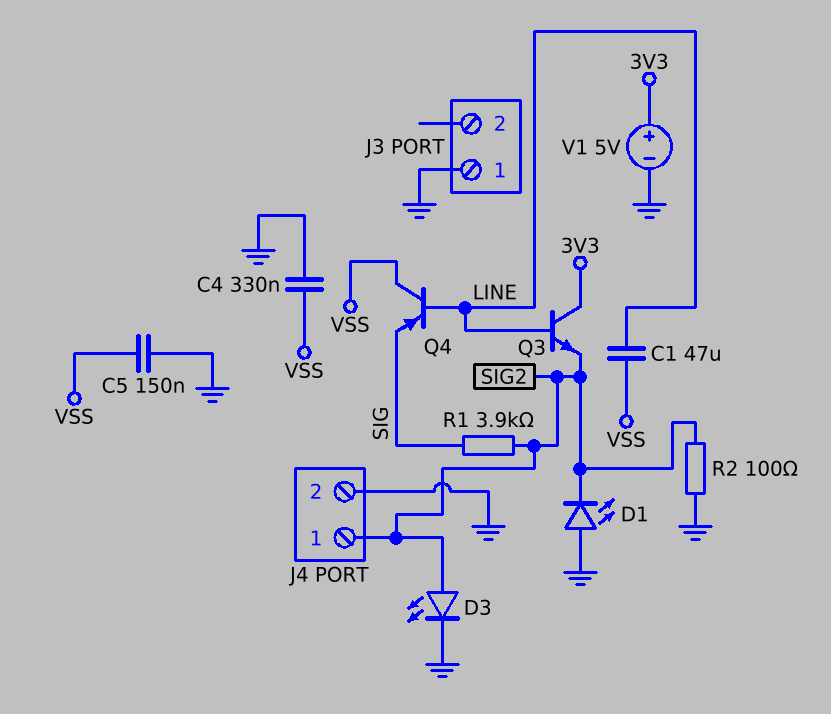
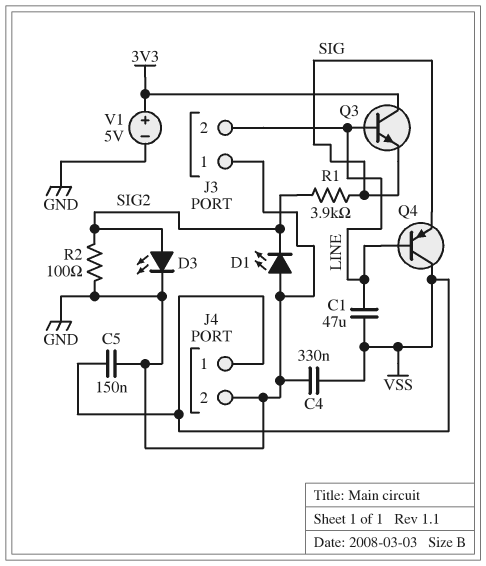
J3 pin 2: none -> LINE
J4 pin 1: SIG2 -> VSS
Q3: NPN (B LINE, C 3V3, E SIG2) -> NPN (B LINE, C 3V3, E SIG)

